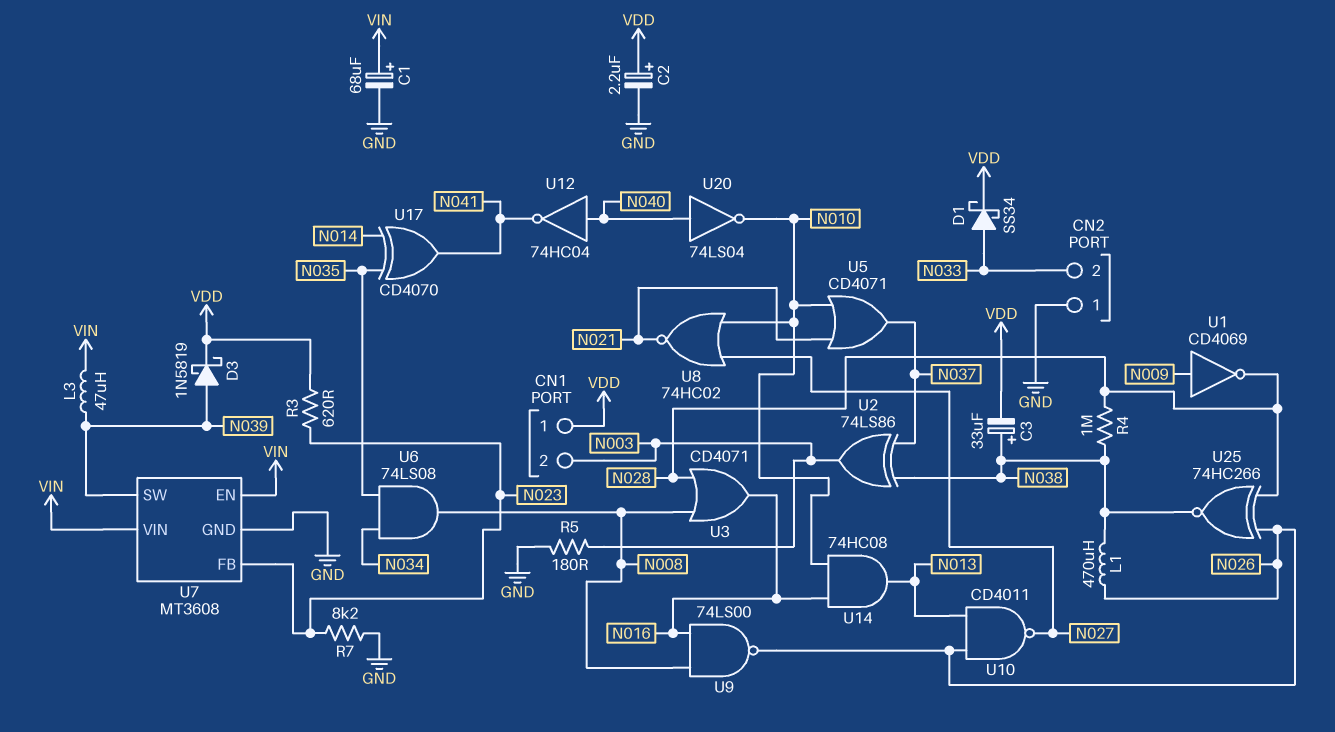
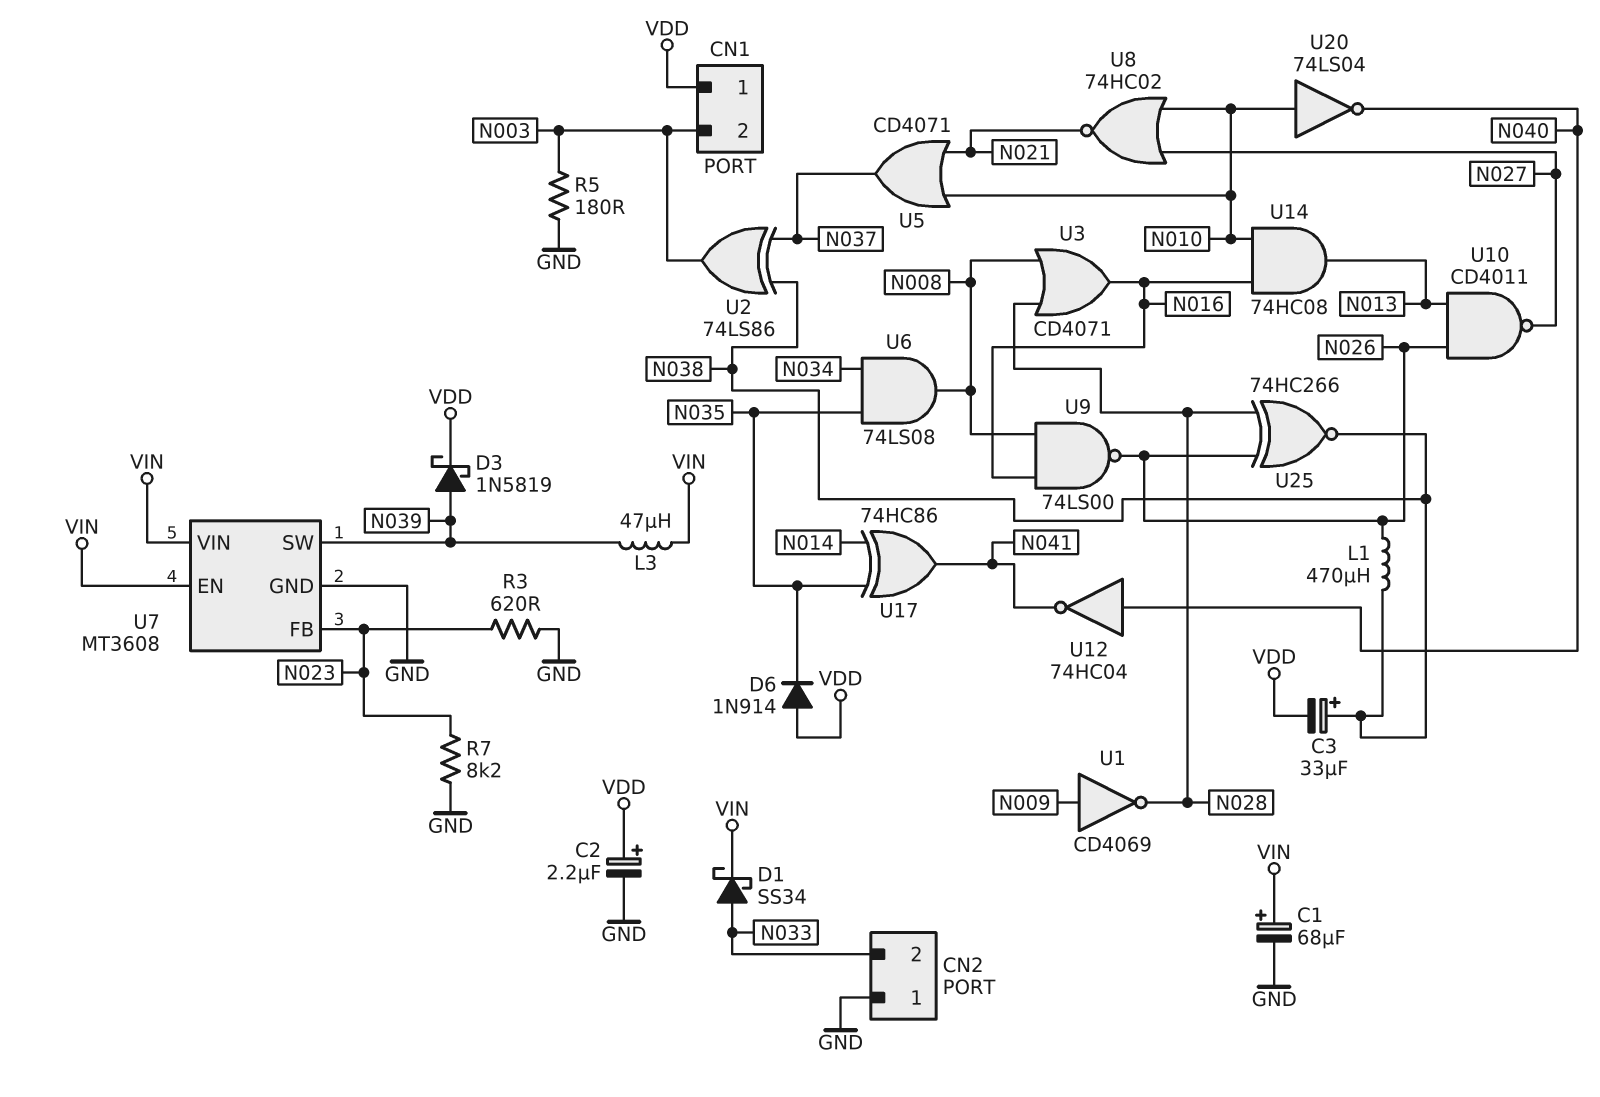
D1: schottky SS34 (A N033, K VDD) -> schottky SS34 (A N033, K VIN)
D6: none -> diode 1N914 (A VDD, K N035)
R3: 620 (N023, VDD) -> 620 (GND, N023)
R4: 1M (N028, N038) -> none
U17: XOR CD4070 (in N014, in N035, out N041) -> XOR 74HC86 (in N014, in N035, out N041)
U20: NOT 74LS04 (in N040, out N010) -> NOT 74LS04 (in N010, out N040)

